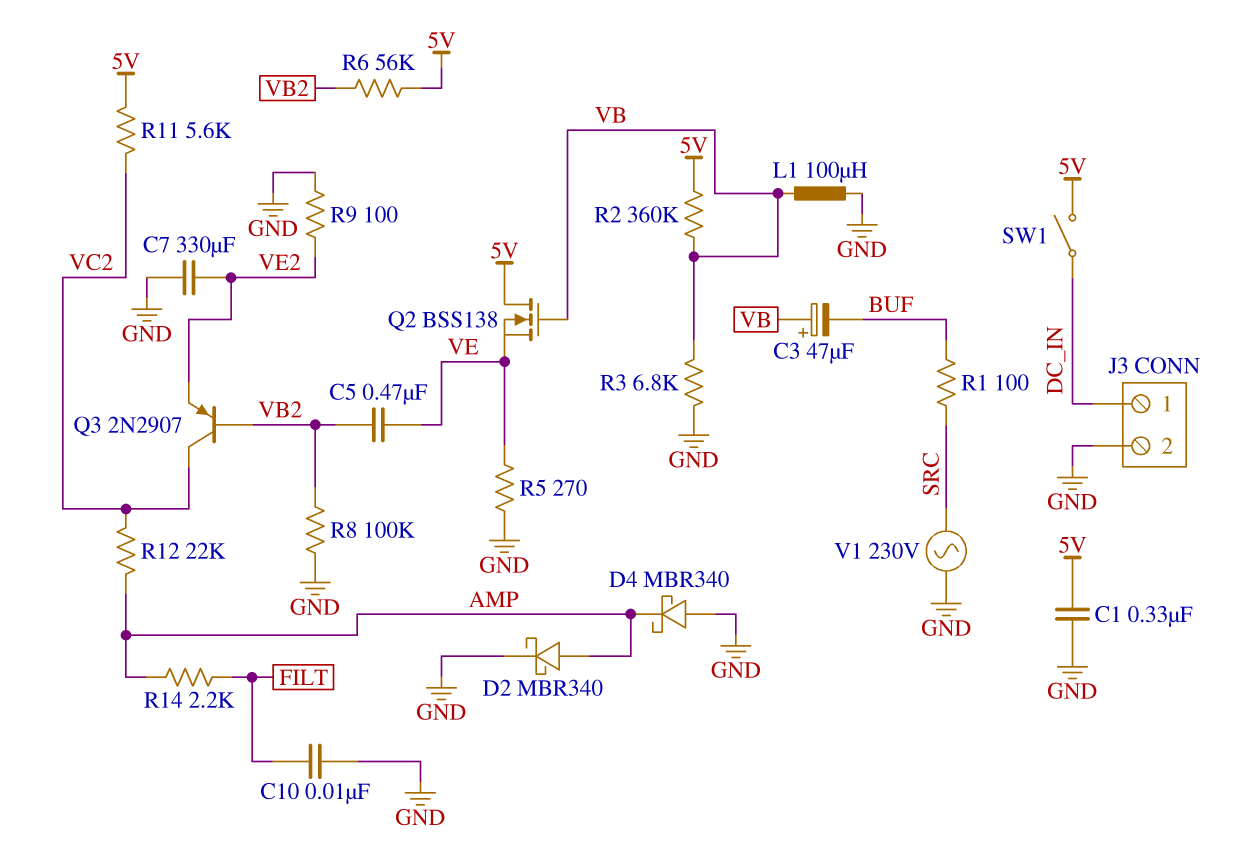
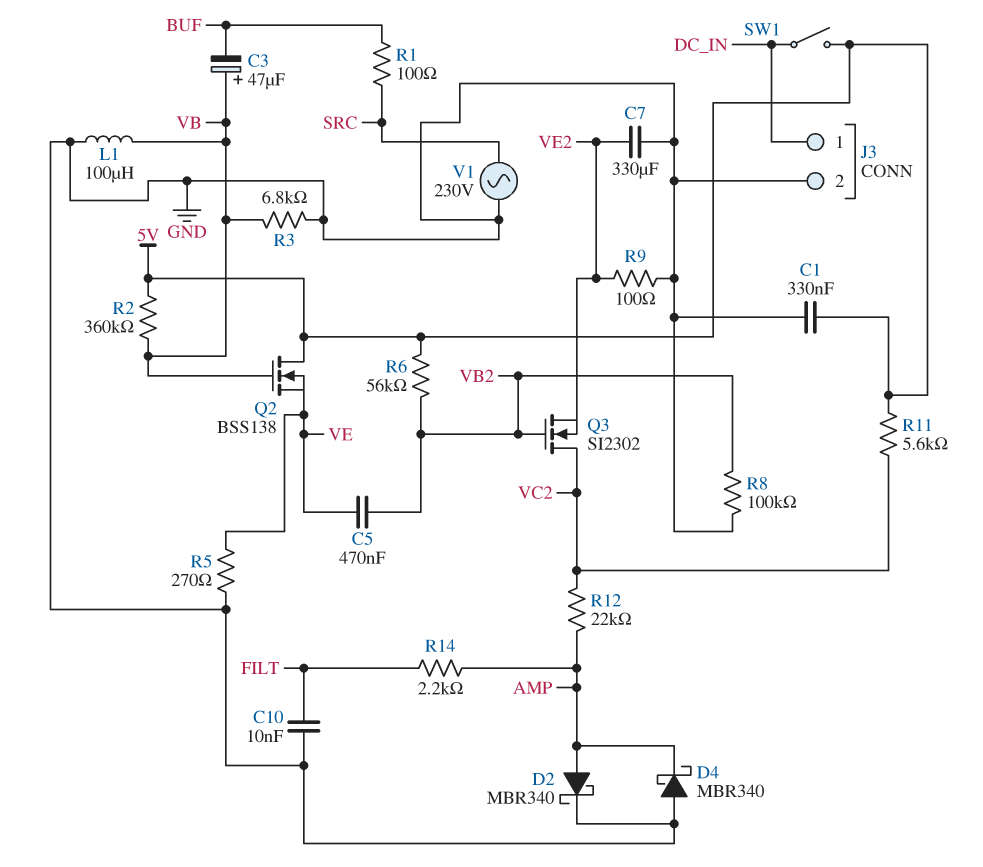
Q3: PNP 2N2907 (B VB2, C VC2, E VE2) -> NMOS SI2302 (G VB2, D VC2, S VE2)

